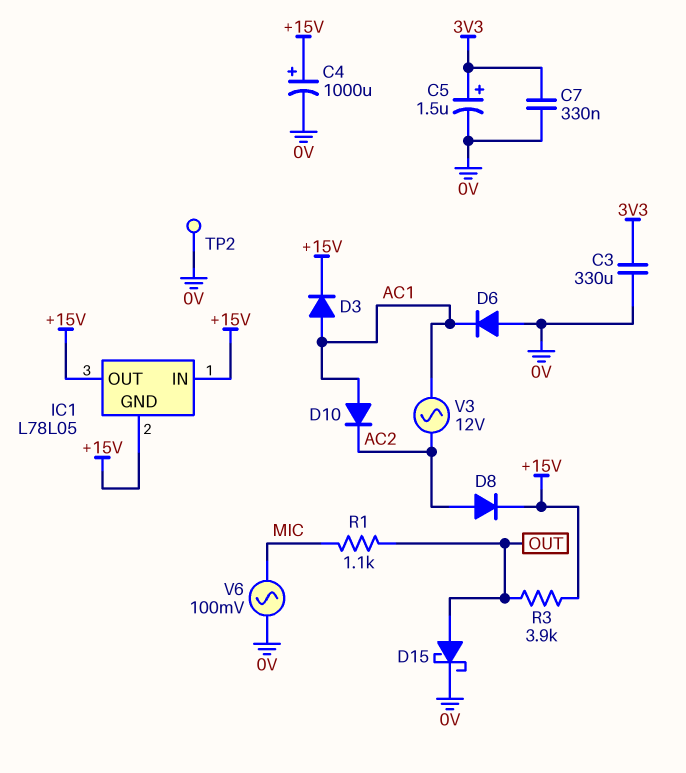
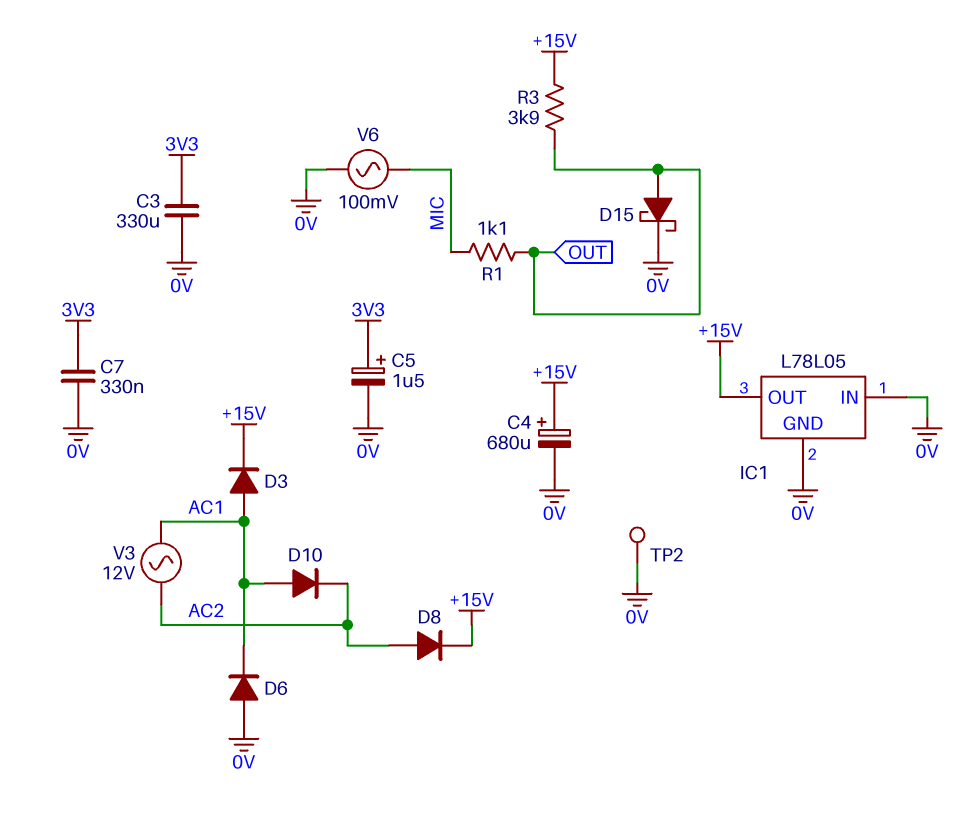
C4: 1000uF (plus +15V, minus 0V) -> 680uF (plus +15V, minus 0V)
IC1 pin GND: +15V -> 0V
IC1 pin IN: +15V -> 0V

